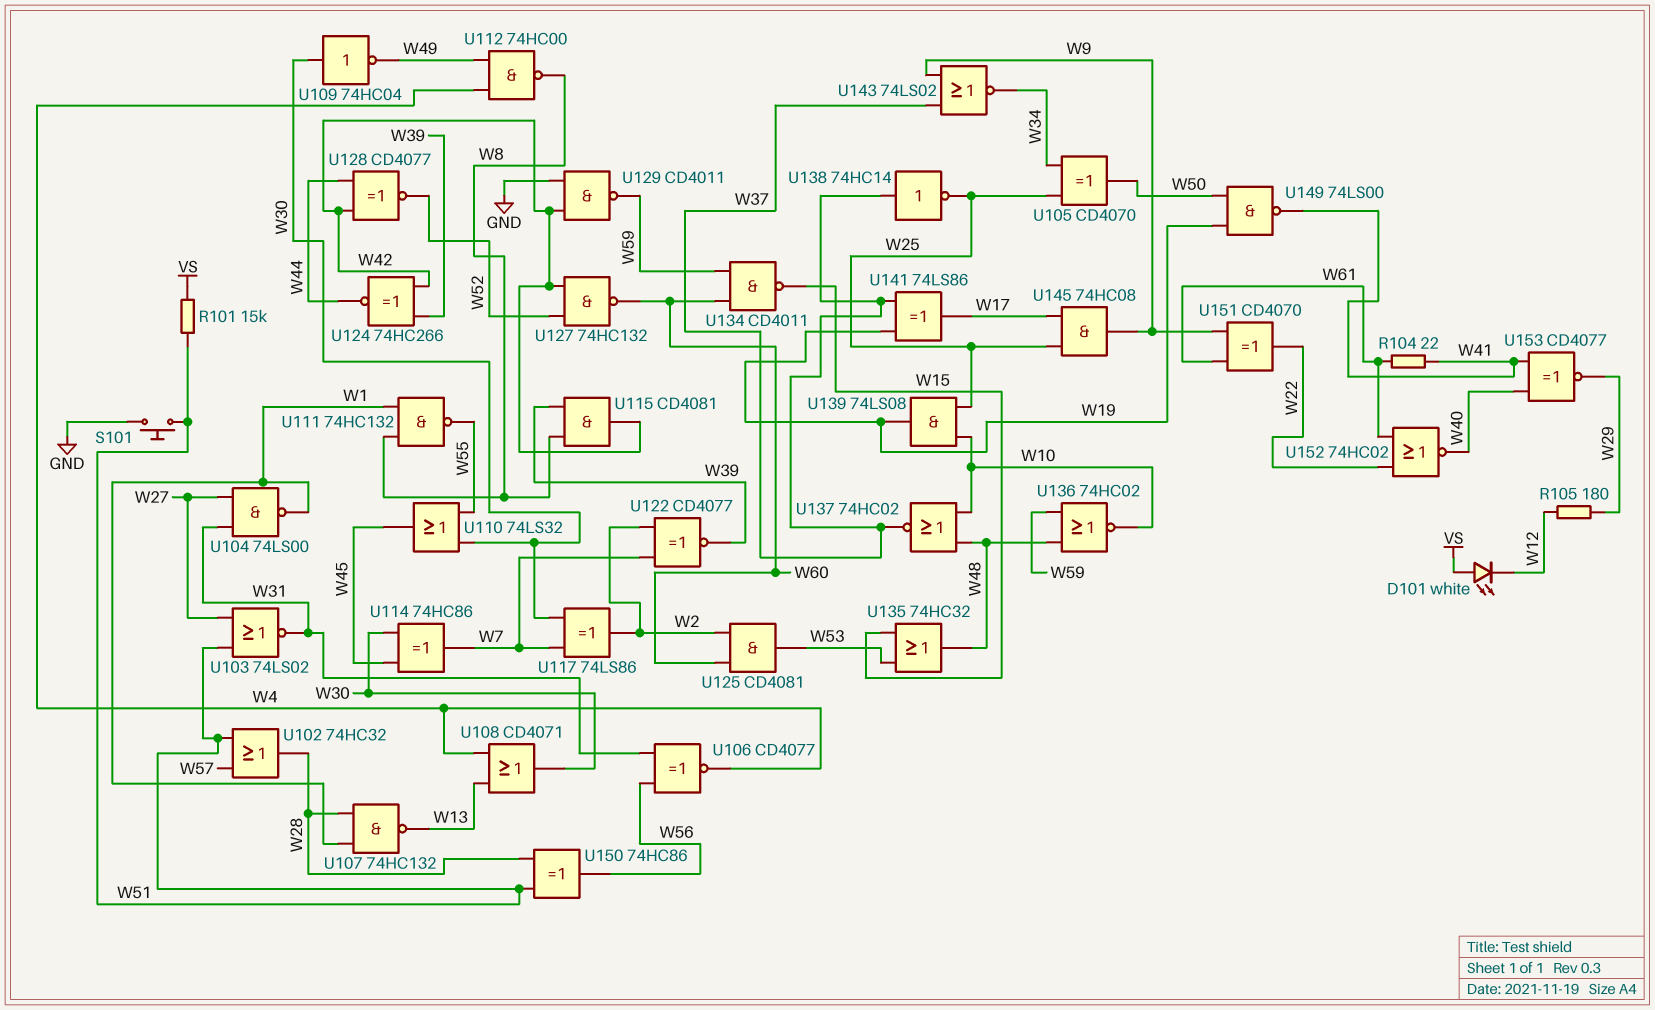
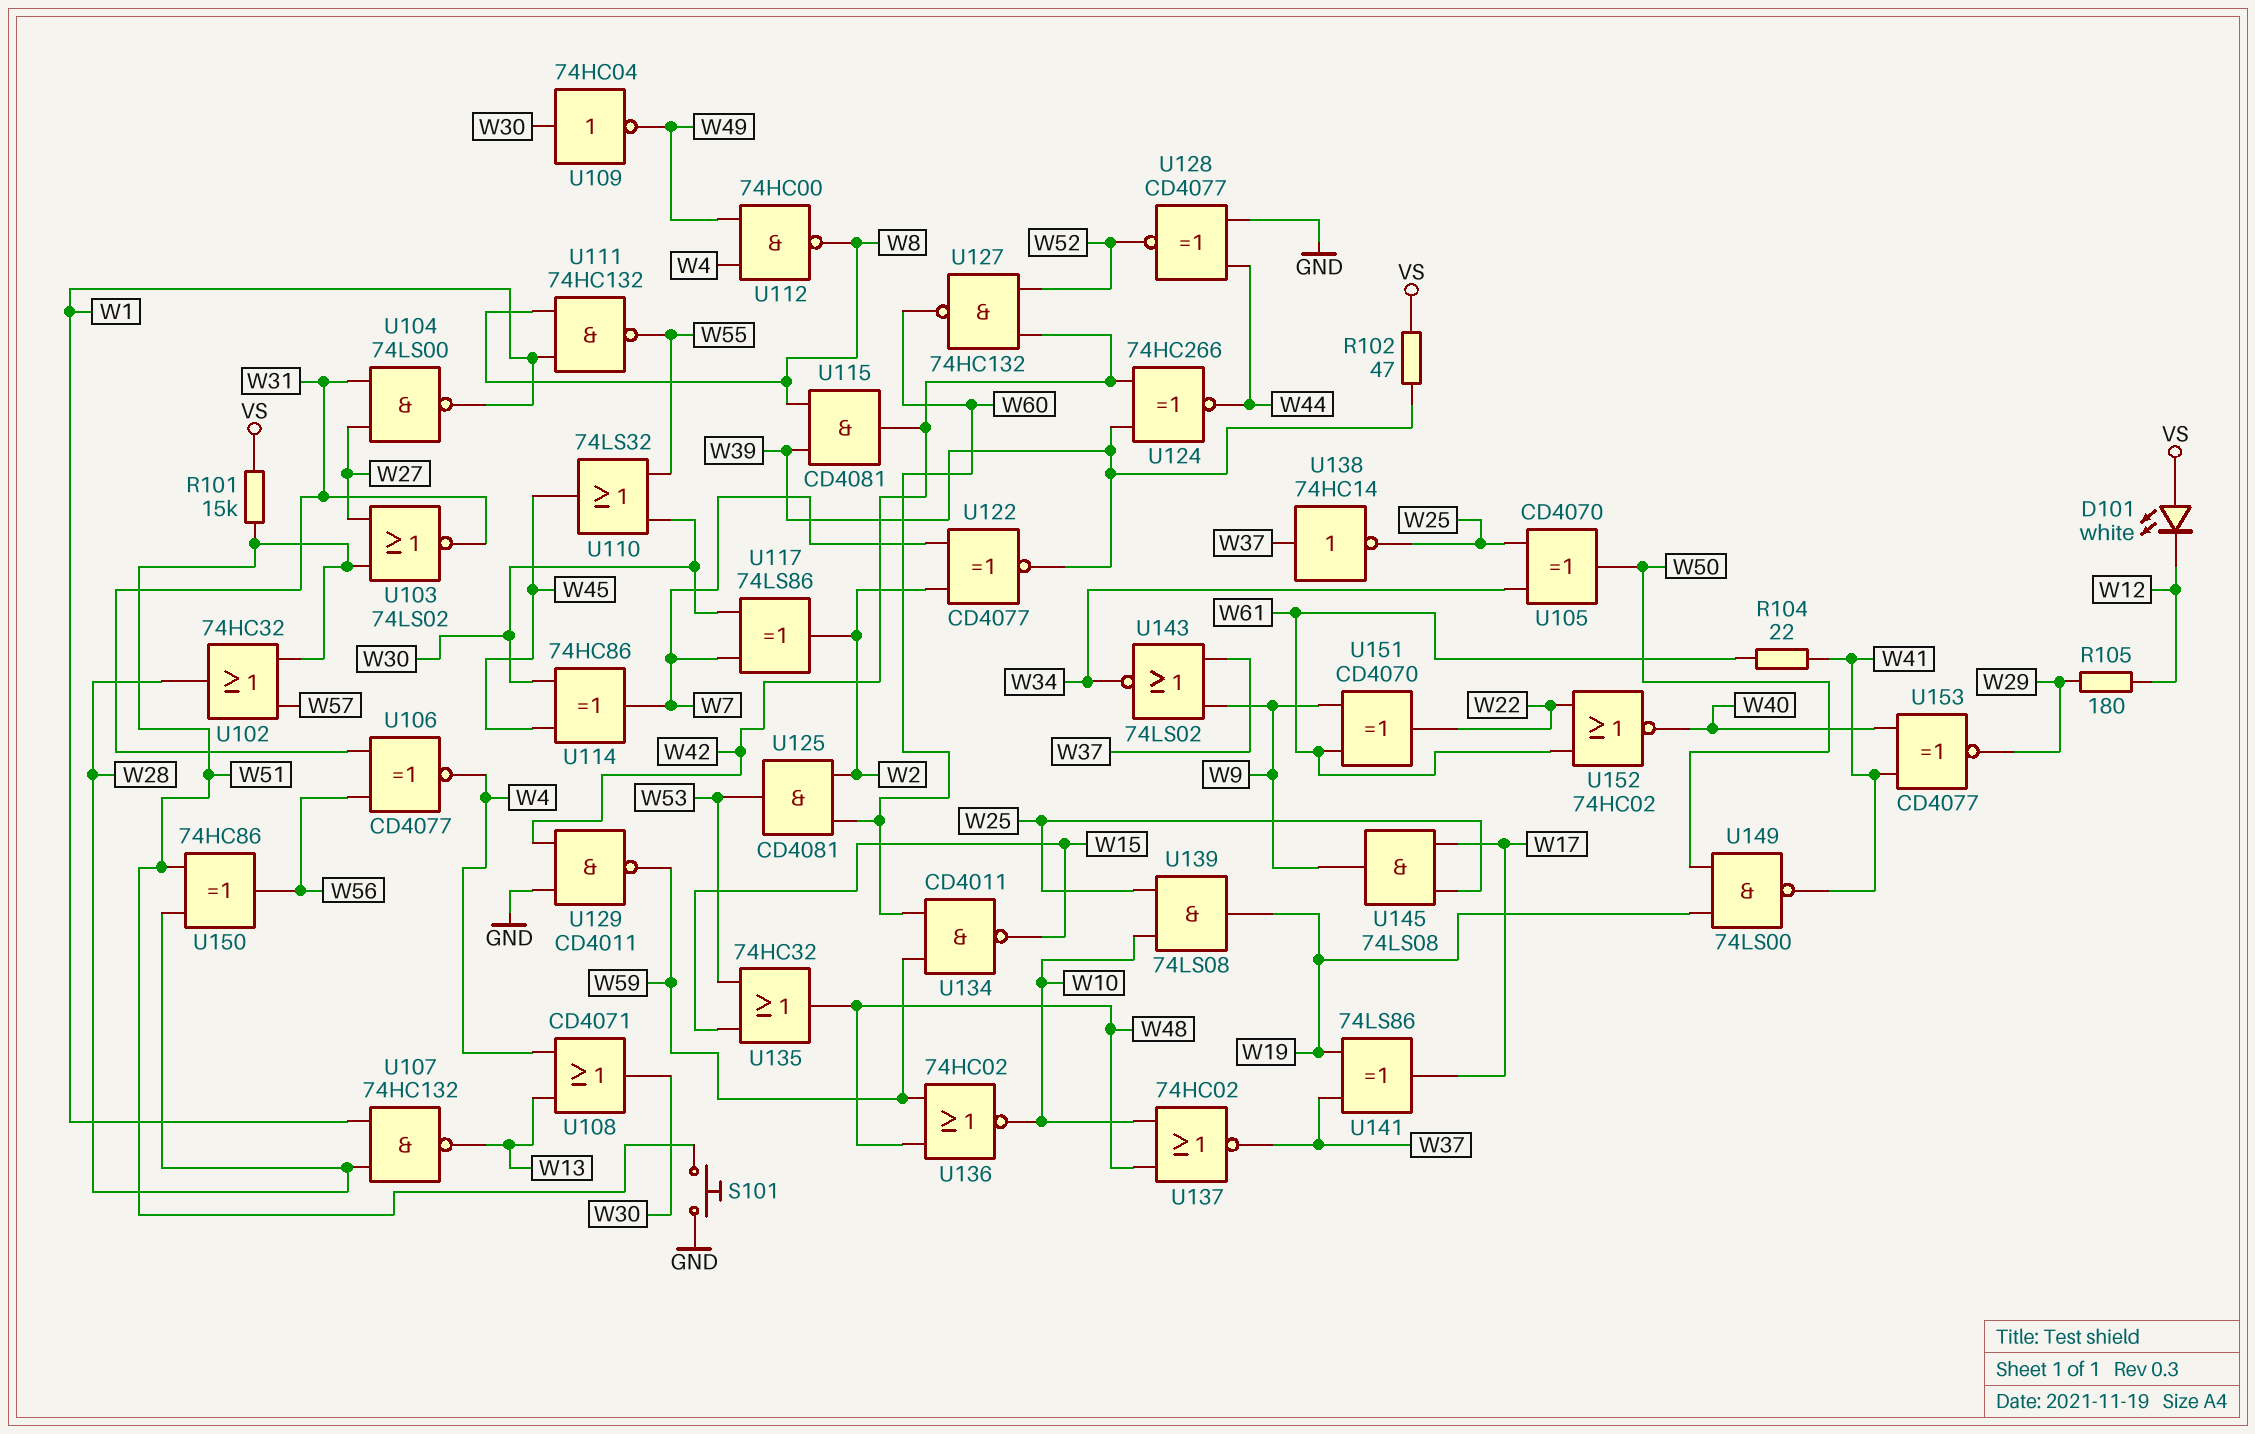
R102: none -> 47 (VS, W39)
U128: XNOR CD4077 (in W42, in W44, out W52) -> XNOR CD4077 (in GND, in W44, out W52)
U145: AND 74HC08 (in W17, in W25, out W9) -> AND 74LS08 (in W17, in W25, out W9)

